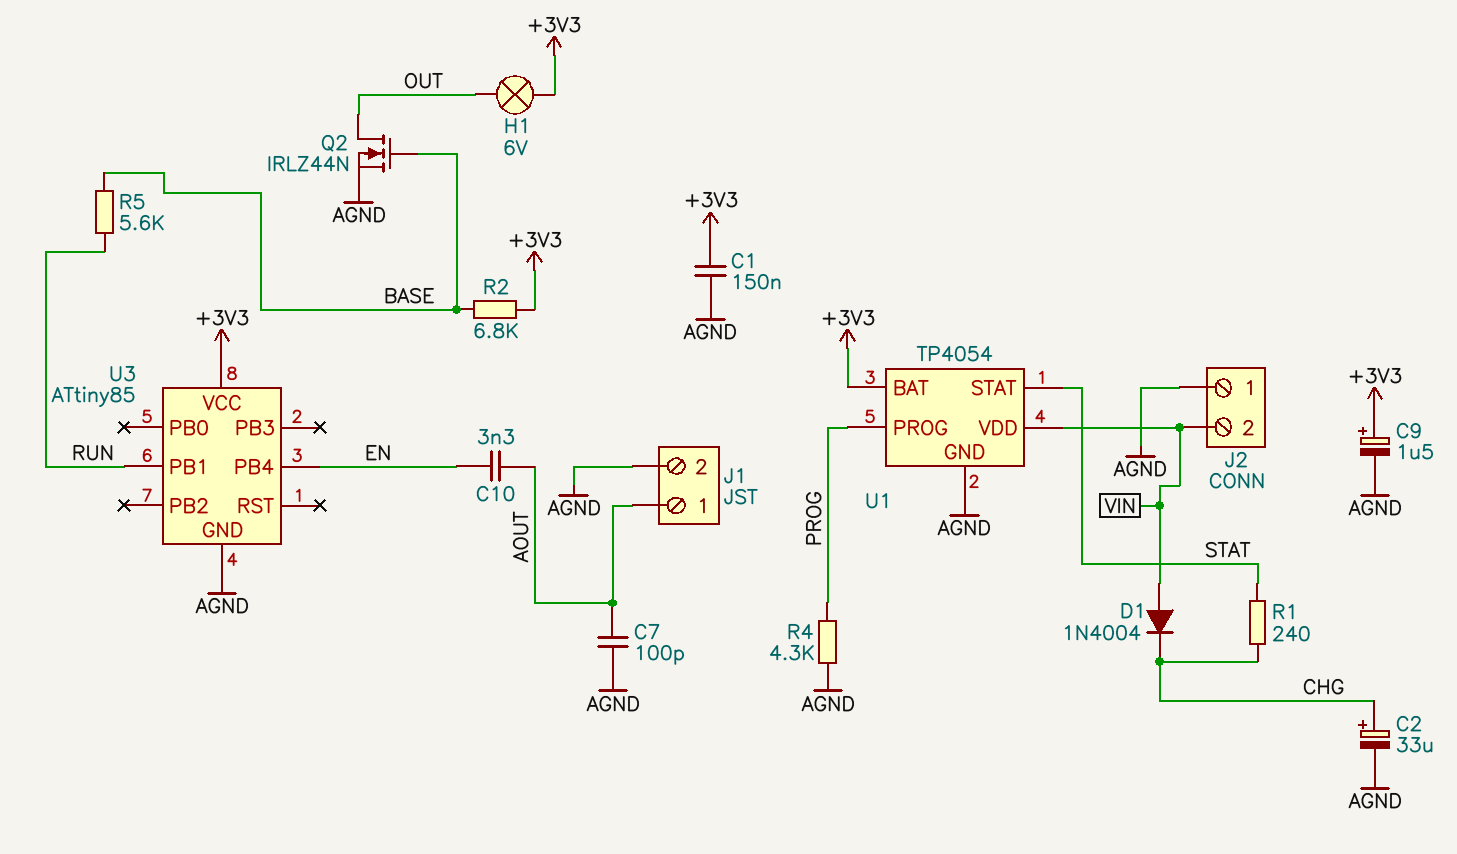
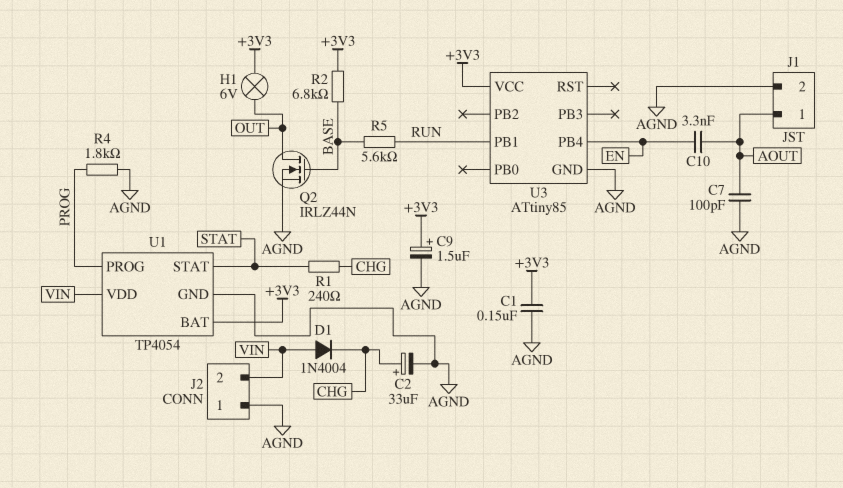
R4: 4.3k (AGND, PROG) -> 1.8k (AGND, PROG)

